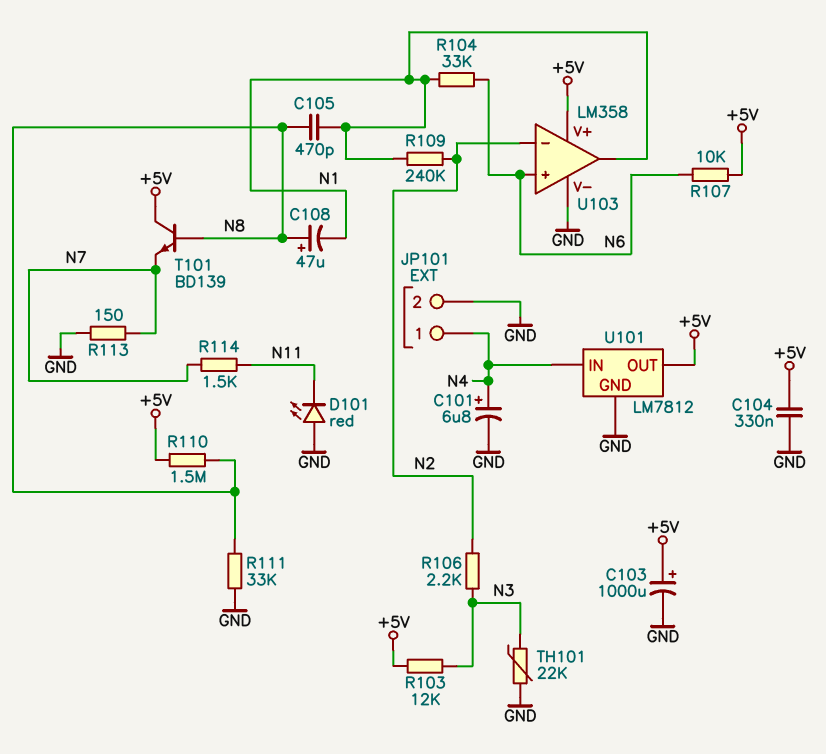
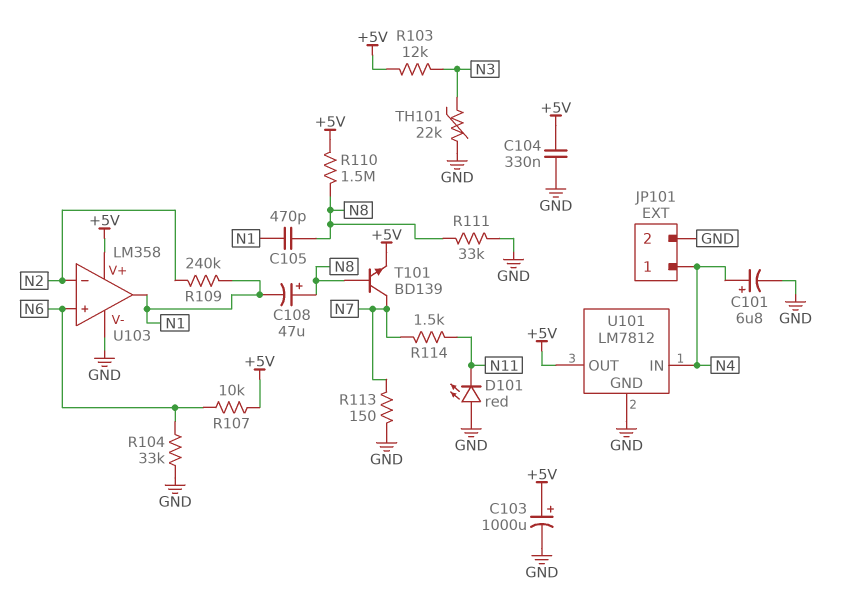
R104: 33k (N1, N6) -> 33k (GND, N6)
R106: 2.2k (N2, N3) -> none
T101: NPN BD139 (B N8, C +5V, E N7) -> NPN BD139 (B N8, C N7, E +5V)

